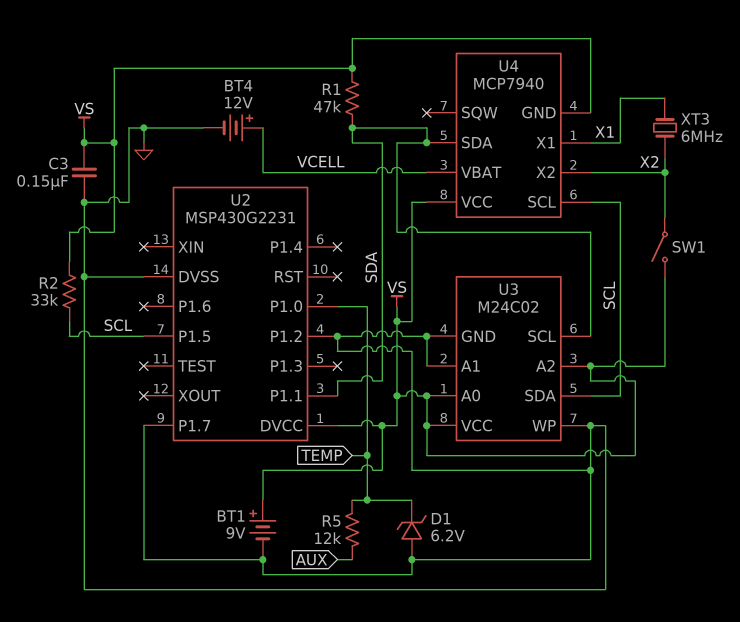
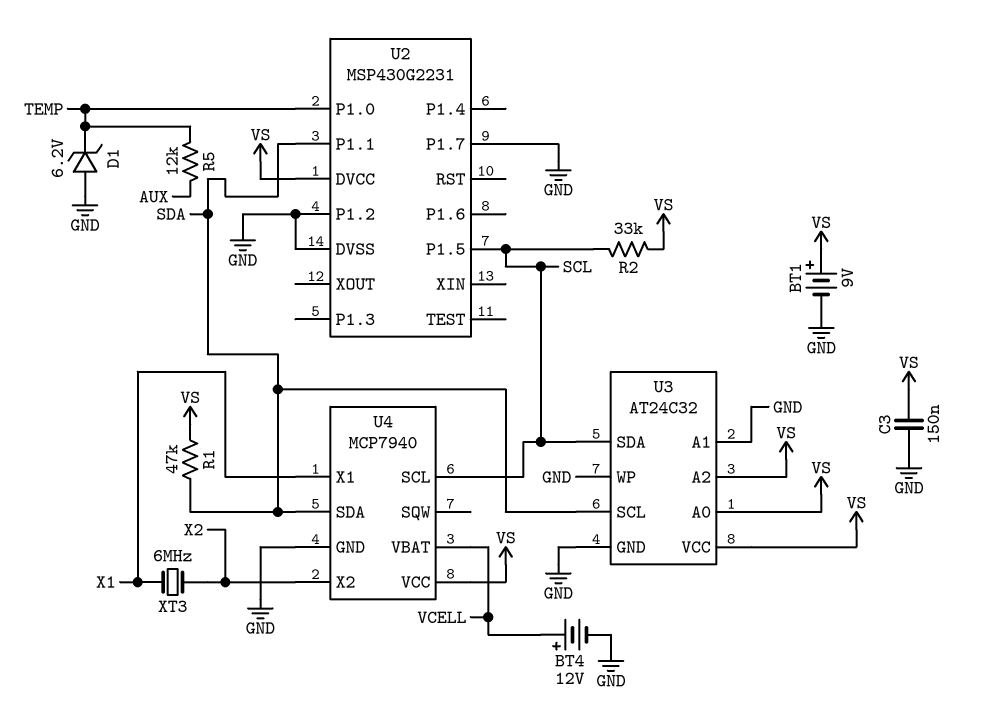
SW1: switch (VS, X2) -> none
U3: M24C02 -> AT24C32
U4 pin GND: VS -> GND

